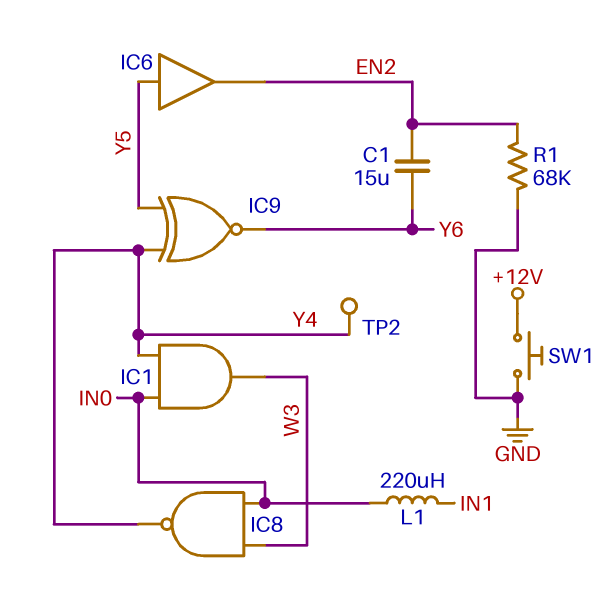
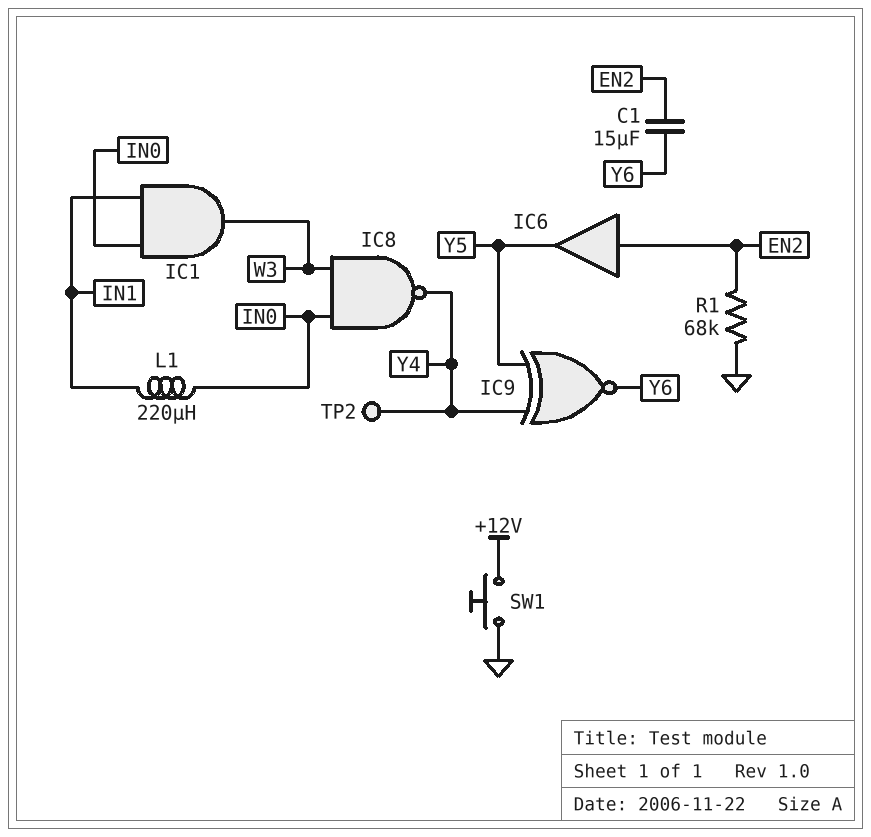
IC1: AND (in IN0, in Y4, out W3) -> AND (in IN0, in IN1, out W3)
IC6: buffer (in Y5, out EN2) -> buffer (in EN2, out Y5)

